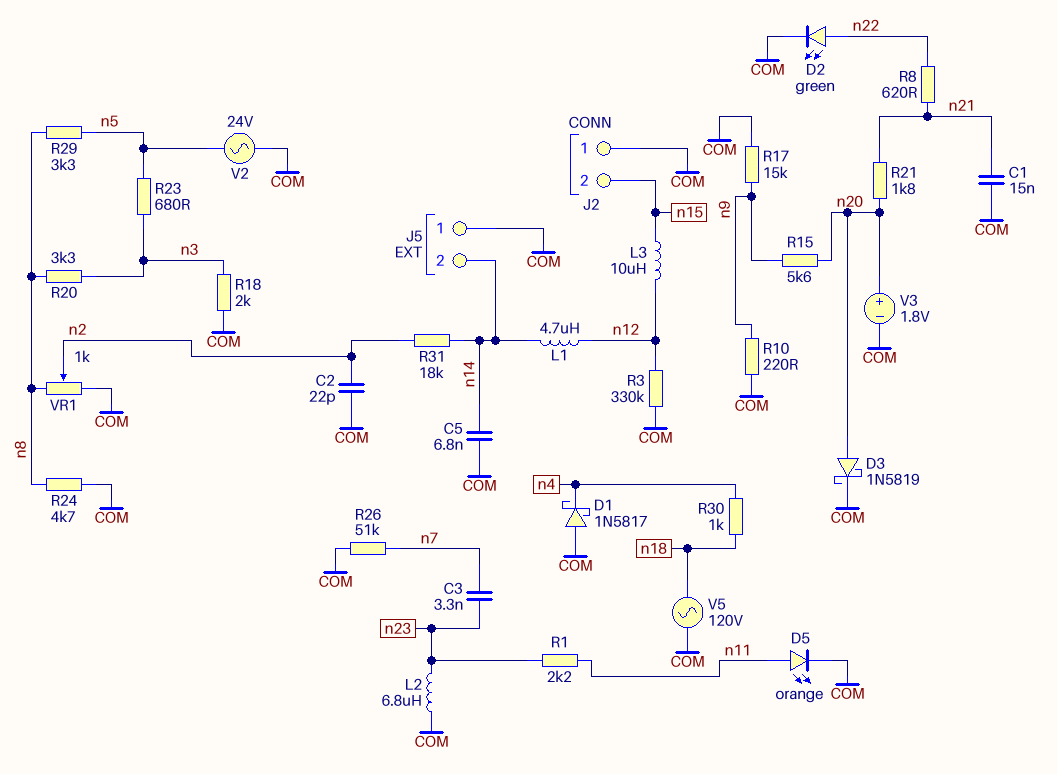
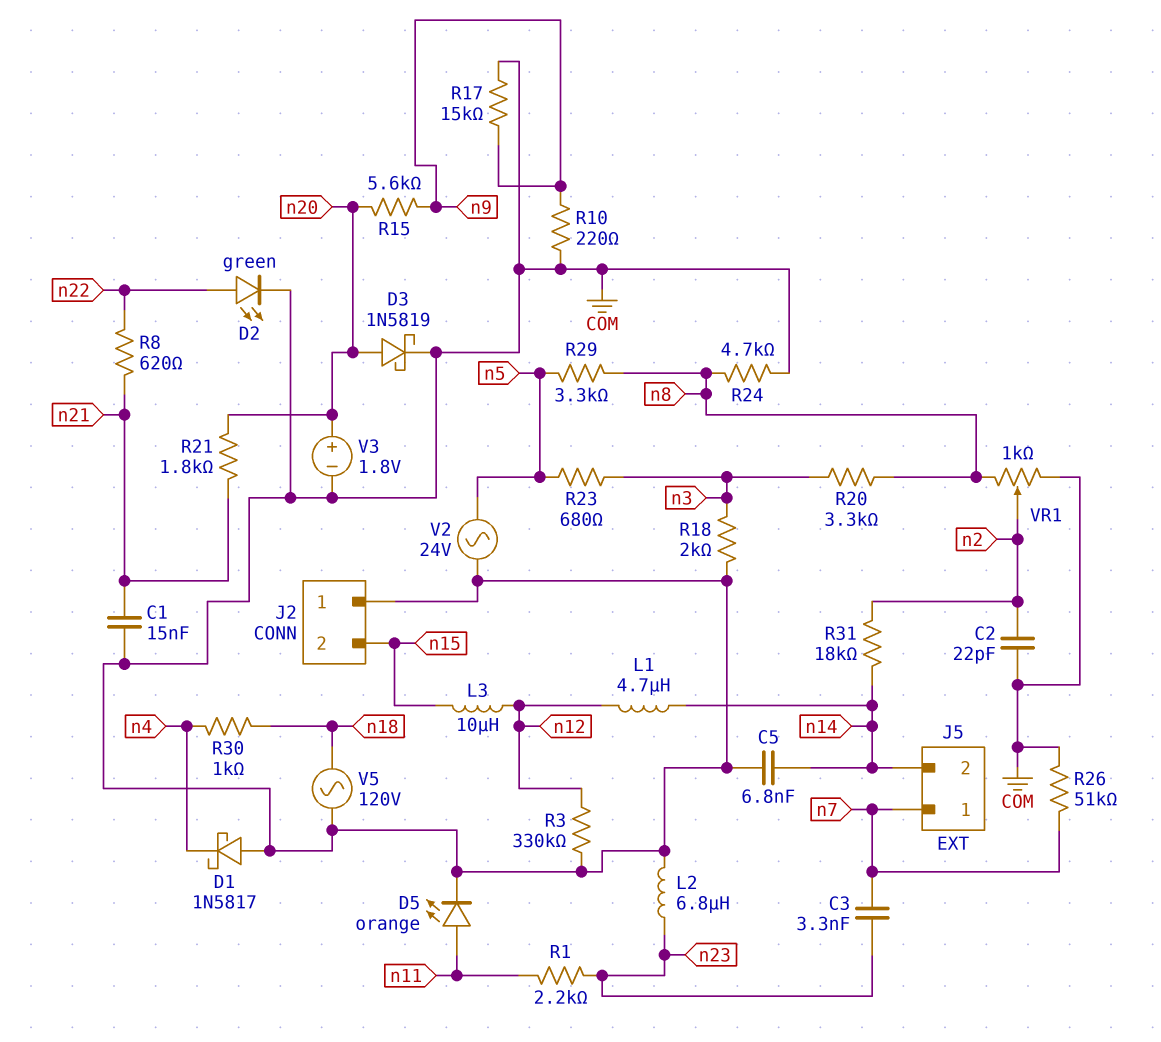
J5 pin 1: COM -> n7

